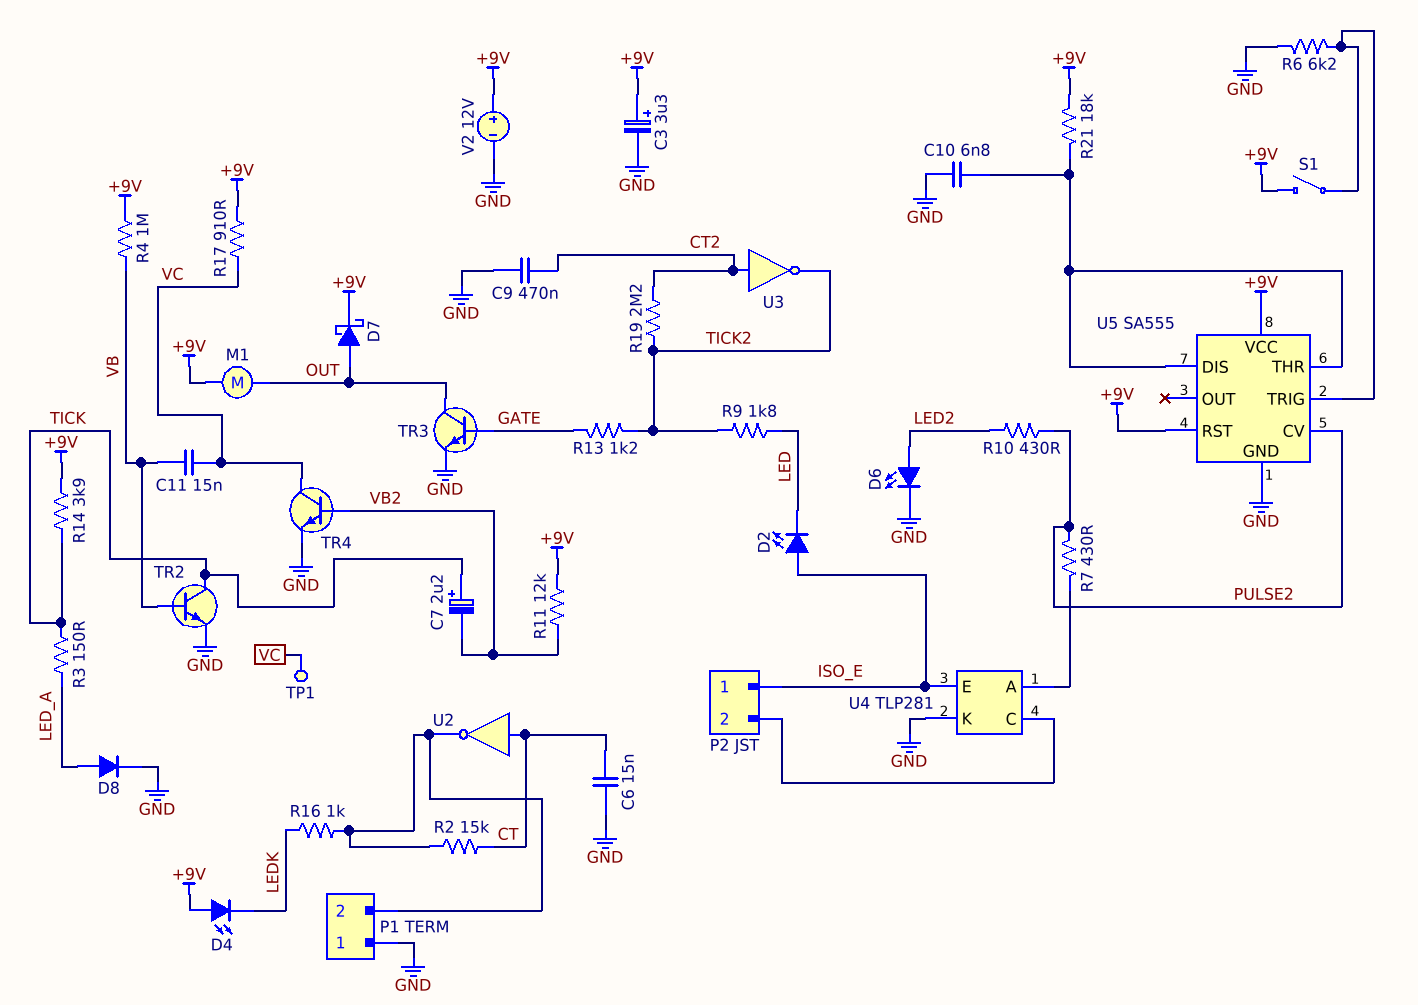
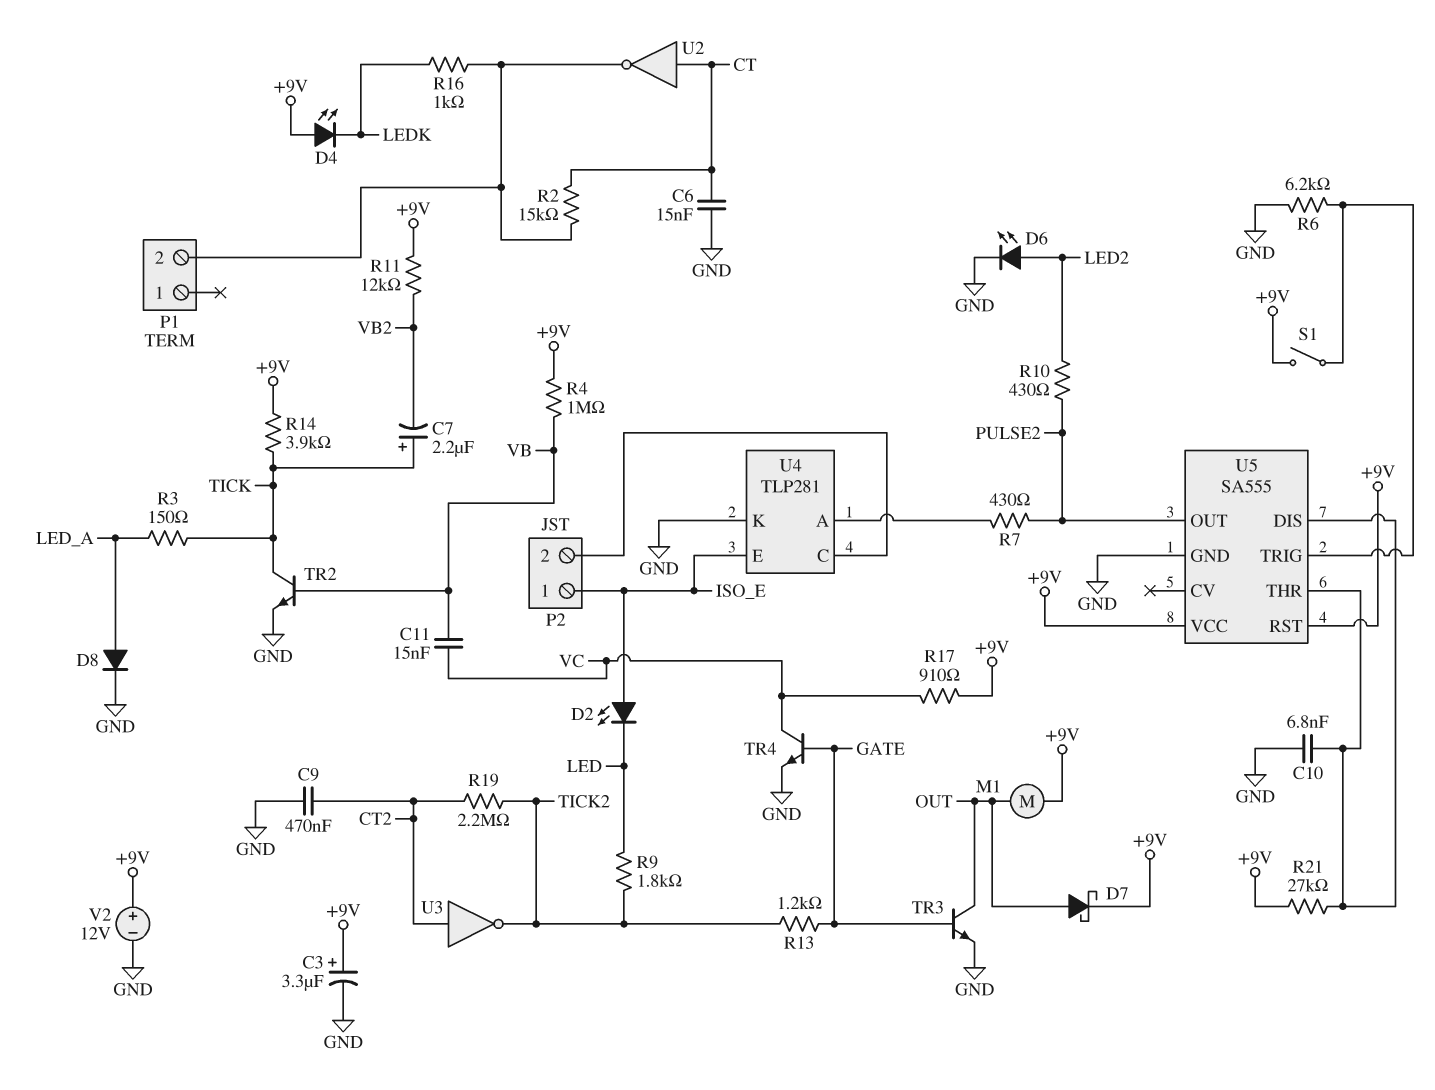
P1 pin 1: GND -> none
R21: 18k (+9V, U5/DIS) -> 27k (+9V, U5/DIS)
TP1: test point (VC) -> none
TR4: NPN (B VB2, C VC, E GND) -> NPN (B GATE, C VC, E GND)
U5 pin CV: PULSE2 -> none
U5 pin OUT: none -> PULSE2

